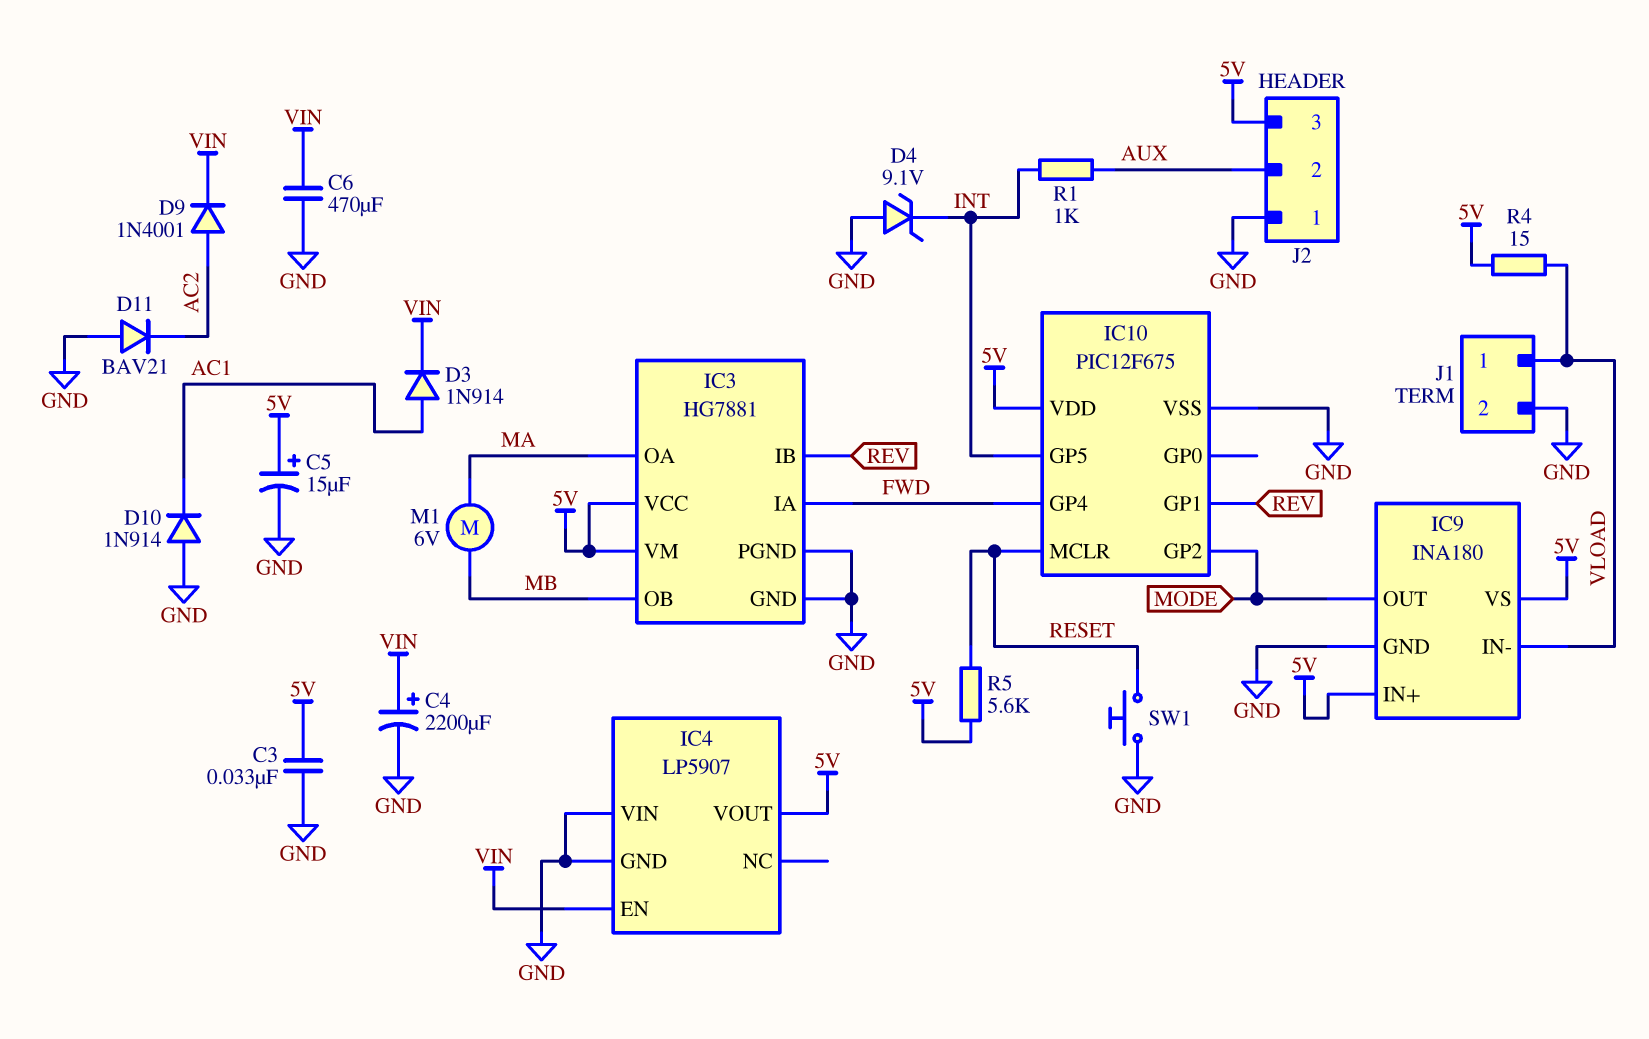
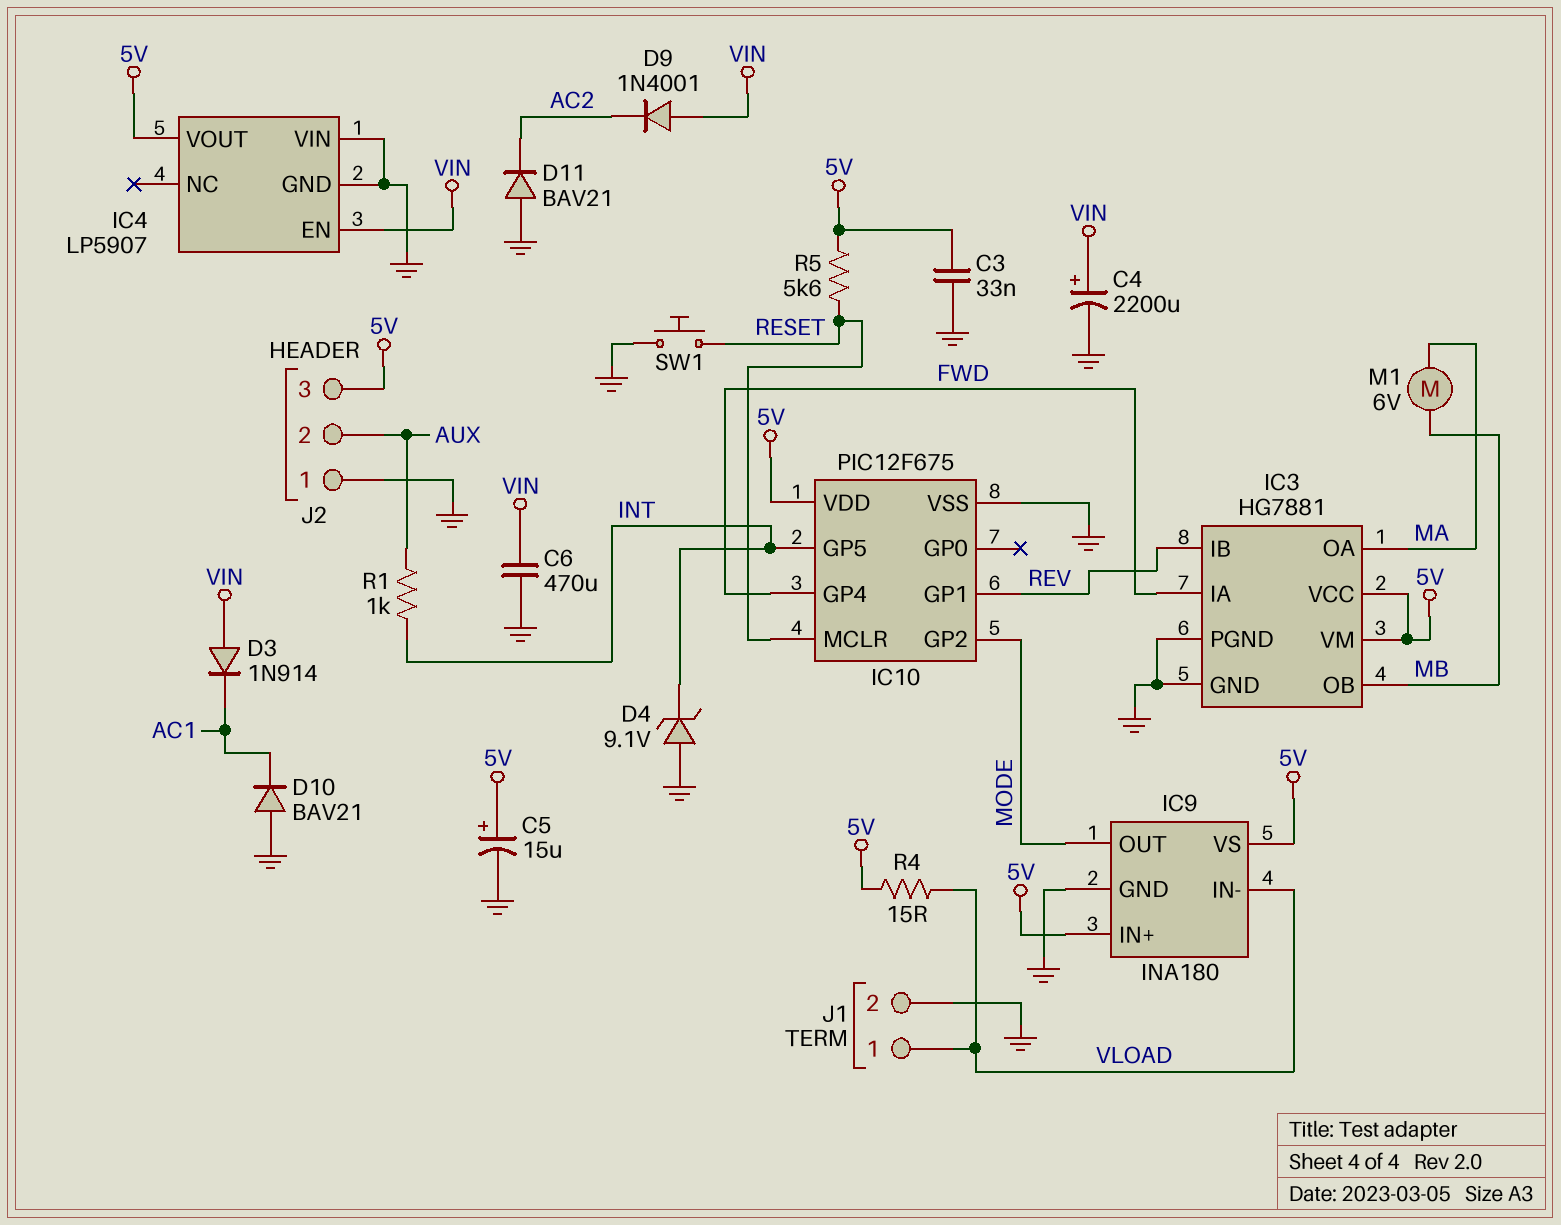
D3: diode 1N914 (A AC1, K VIN) -> diode 1N914 (A VIN, K AC1)
D9: diode 1N4001 (A AC2, K VIN) -> diode 1N4001 (A VIN, K AC2)
D10: diode 1N914 (A GND, K AC1) -> diode BAV21 (A GND, K AC1)

